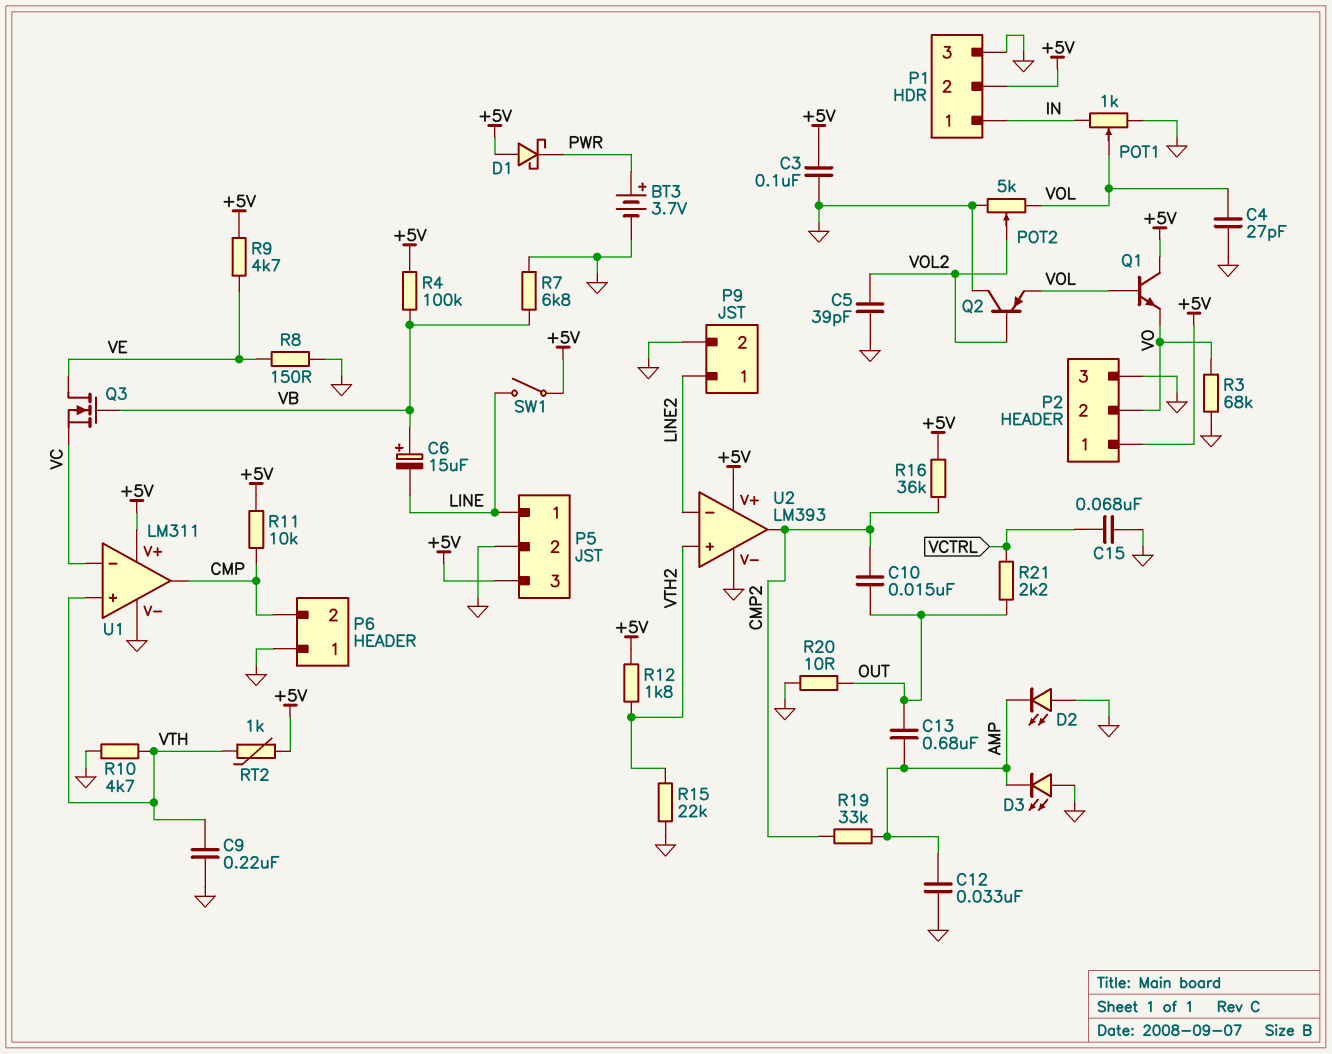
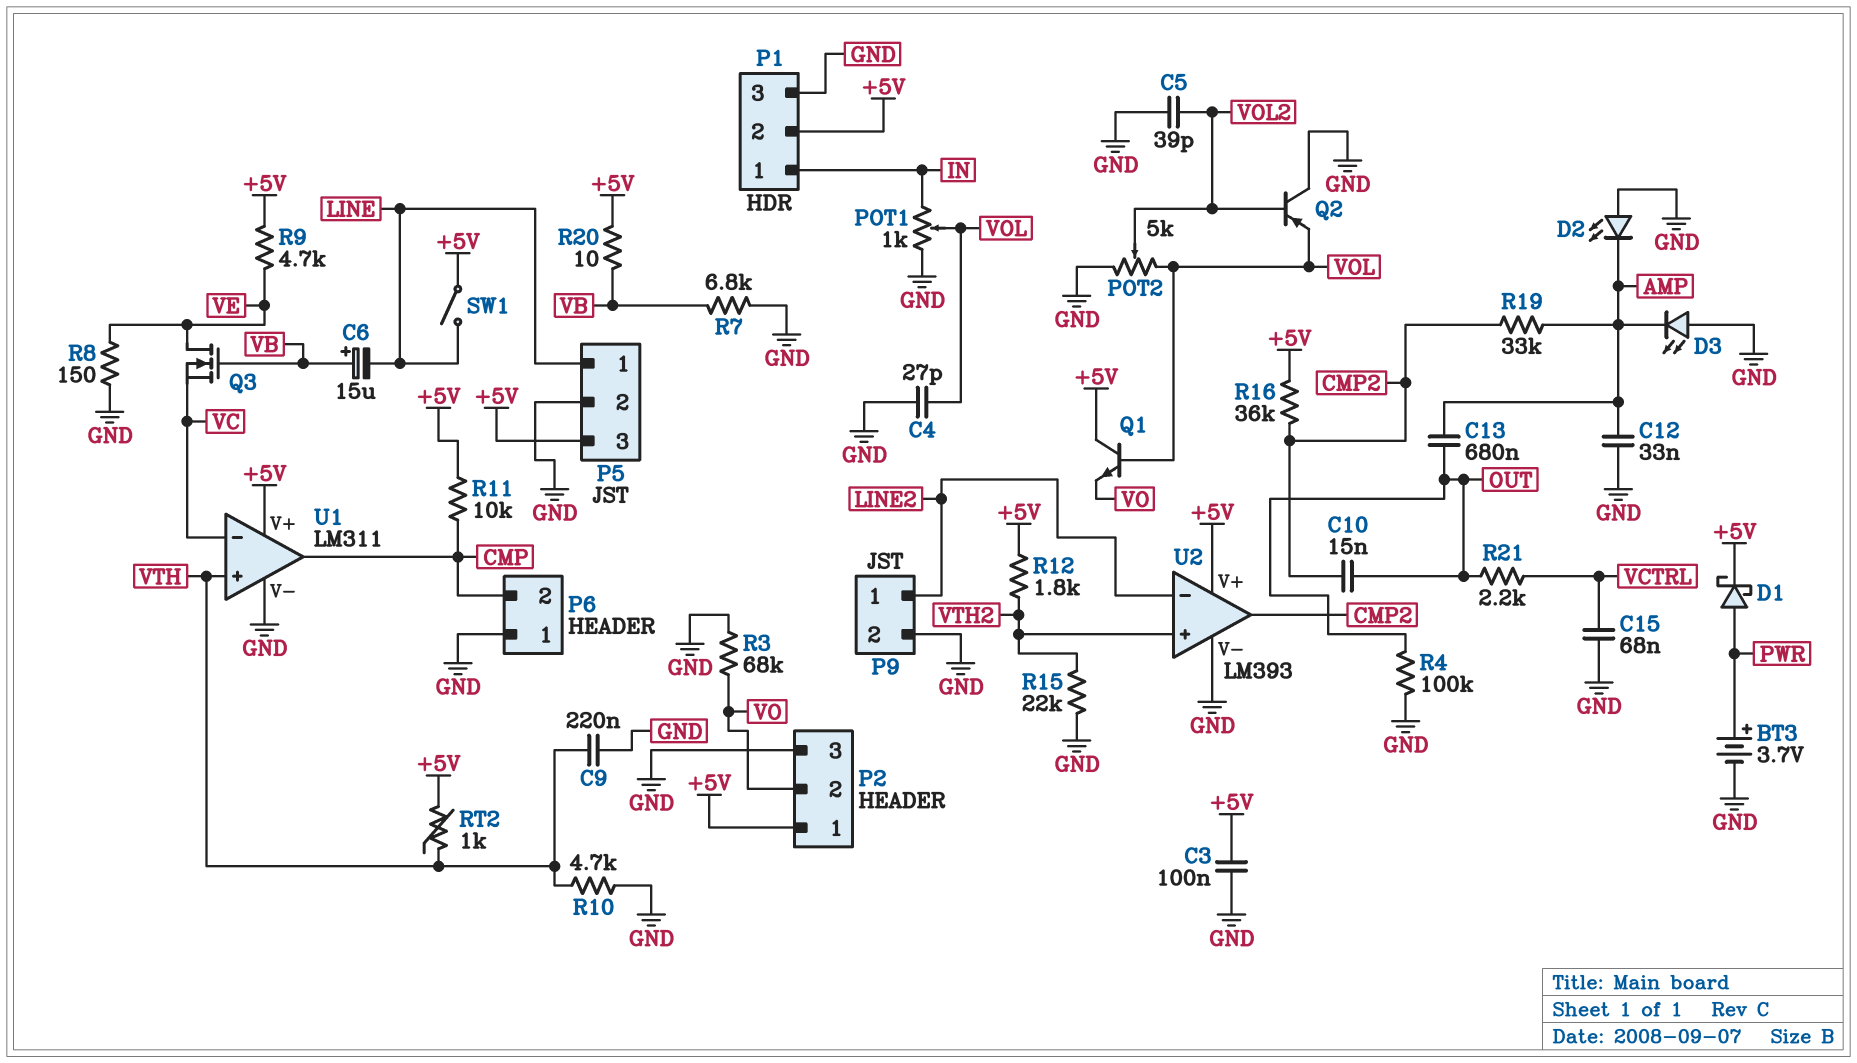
D1: schottky (A +5V, K PWR) -> schottky (A PWR, K +5V)
R4: 100k (+5V, VB) -> 100k (GND, OUT)
R20: 10 (GND, OUT) -> 10 (+5V, VB)

